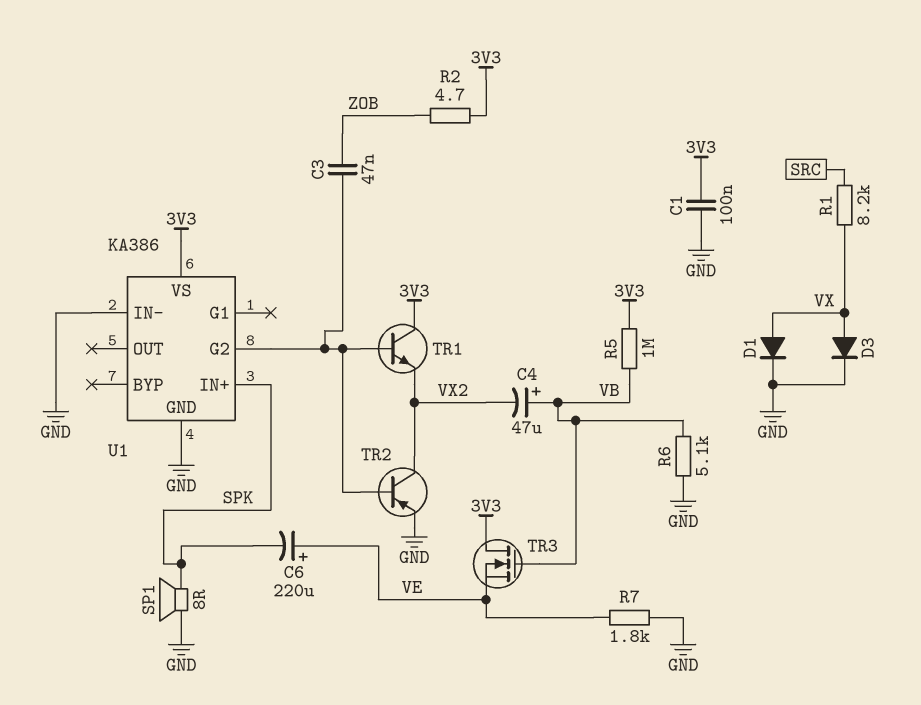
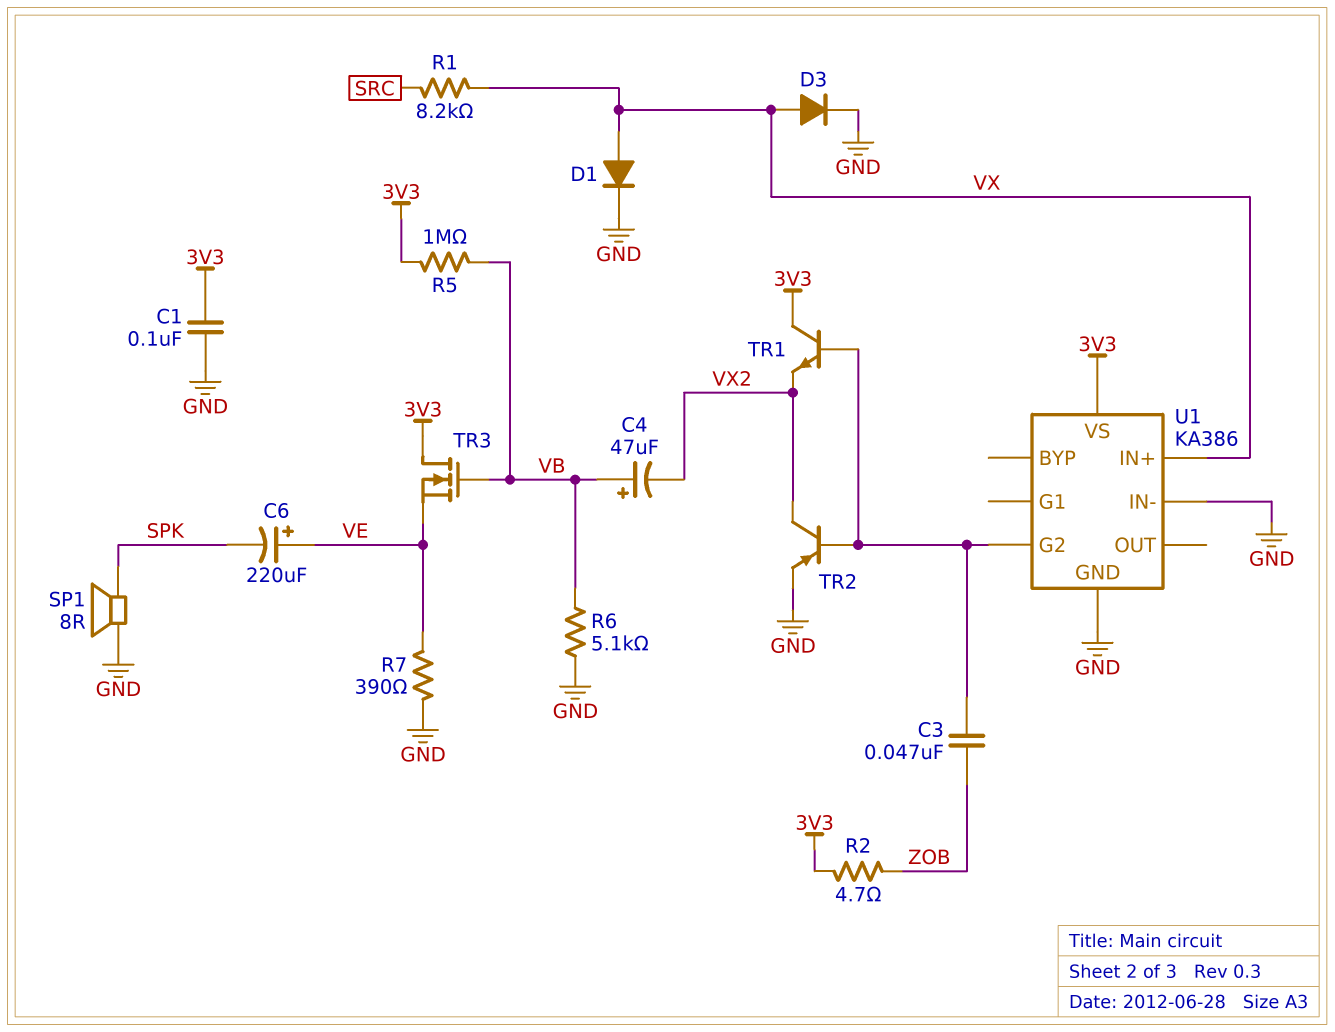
R7: 1.8k (GND, VE) -> 390 (GND, VE)
U1 pin IN+: SPK -> VX

